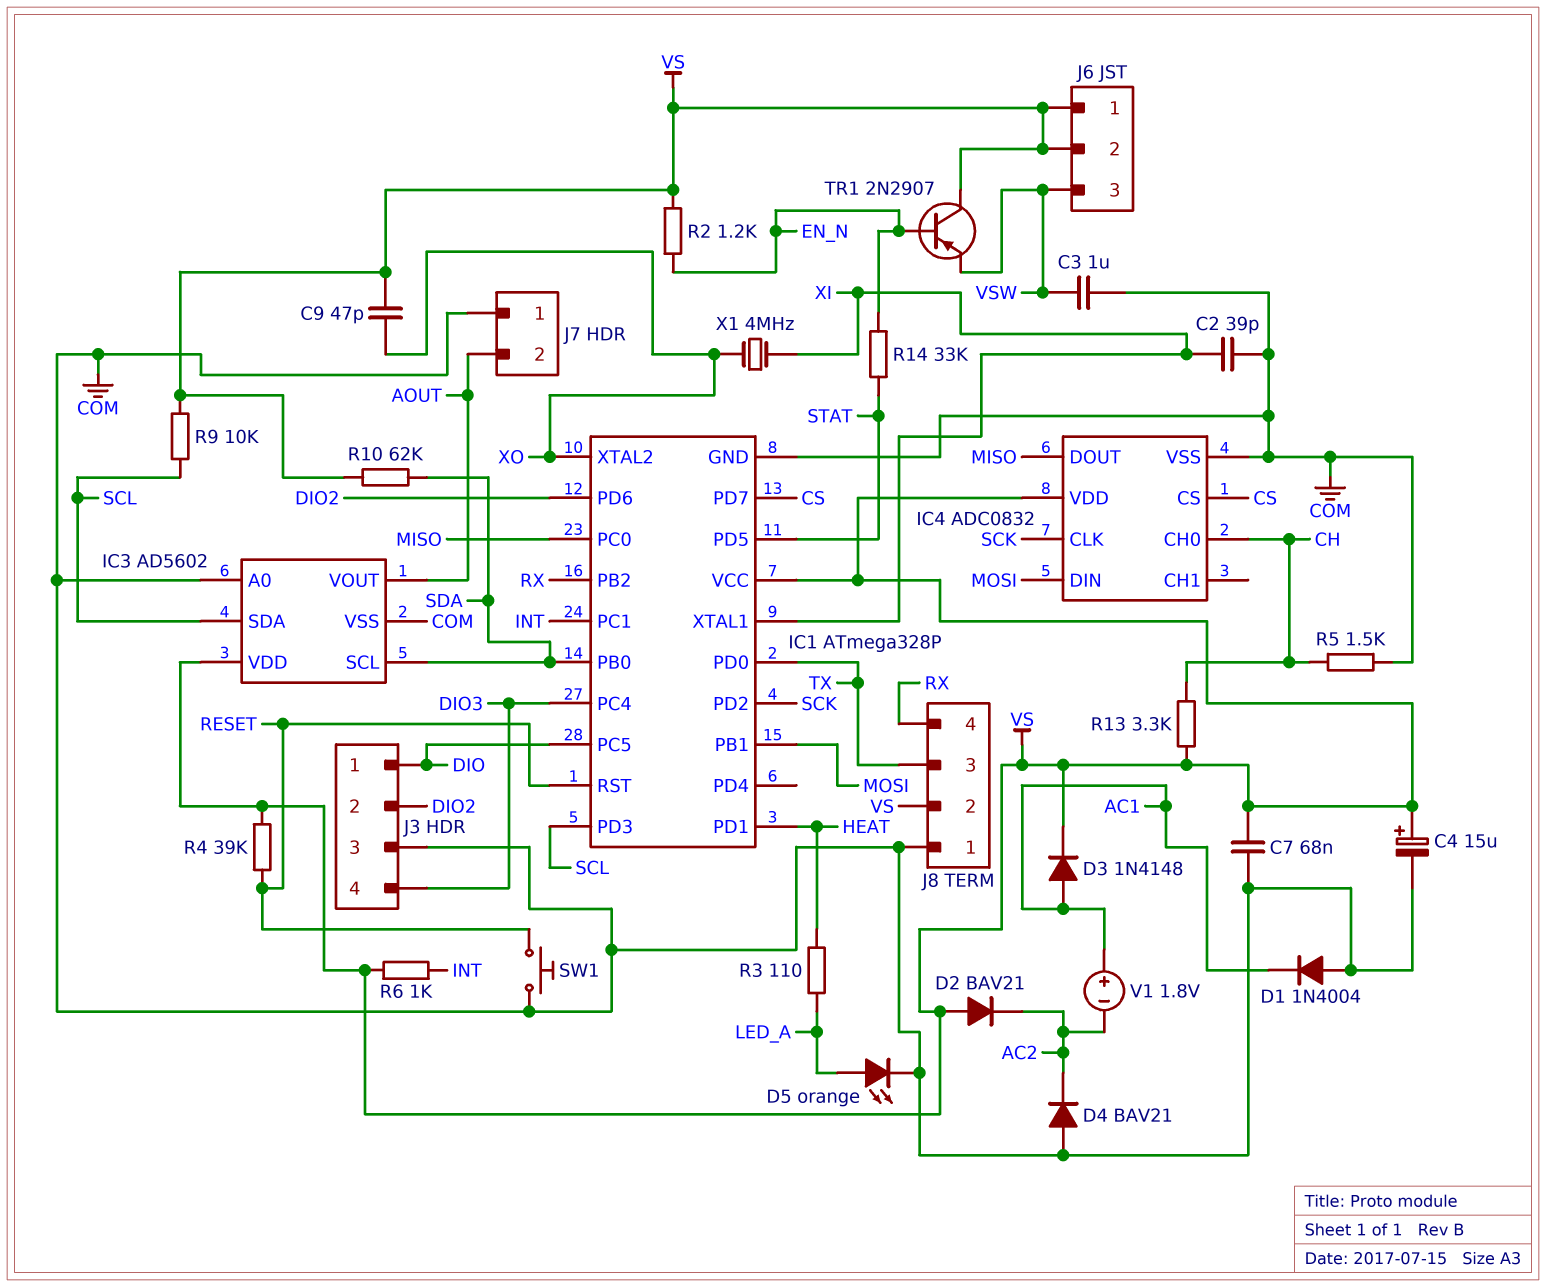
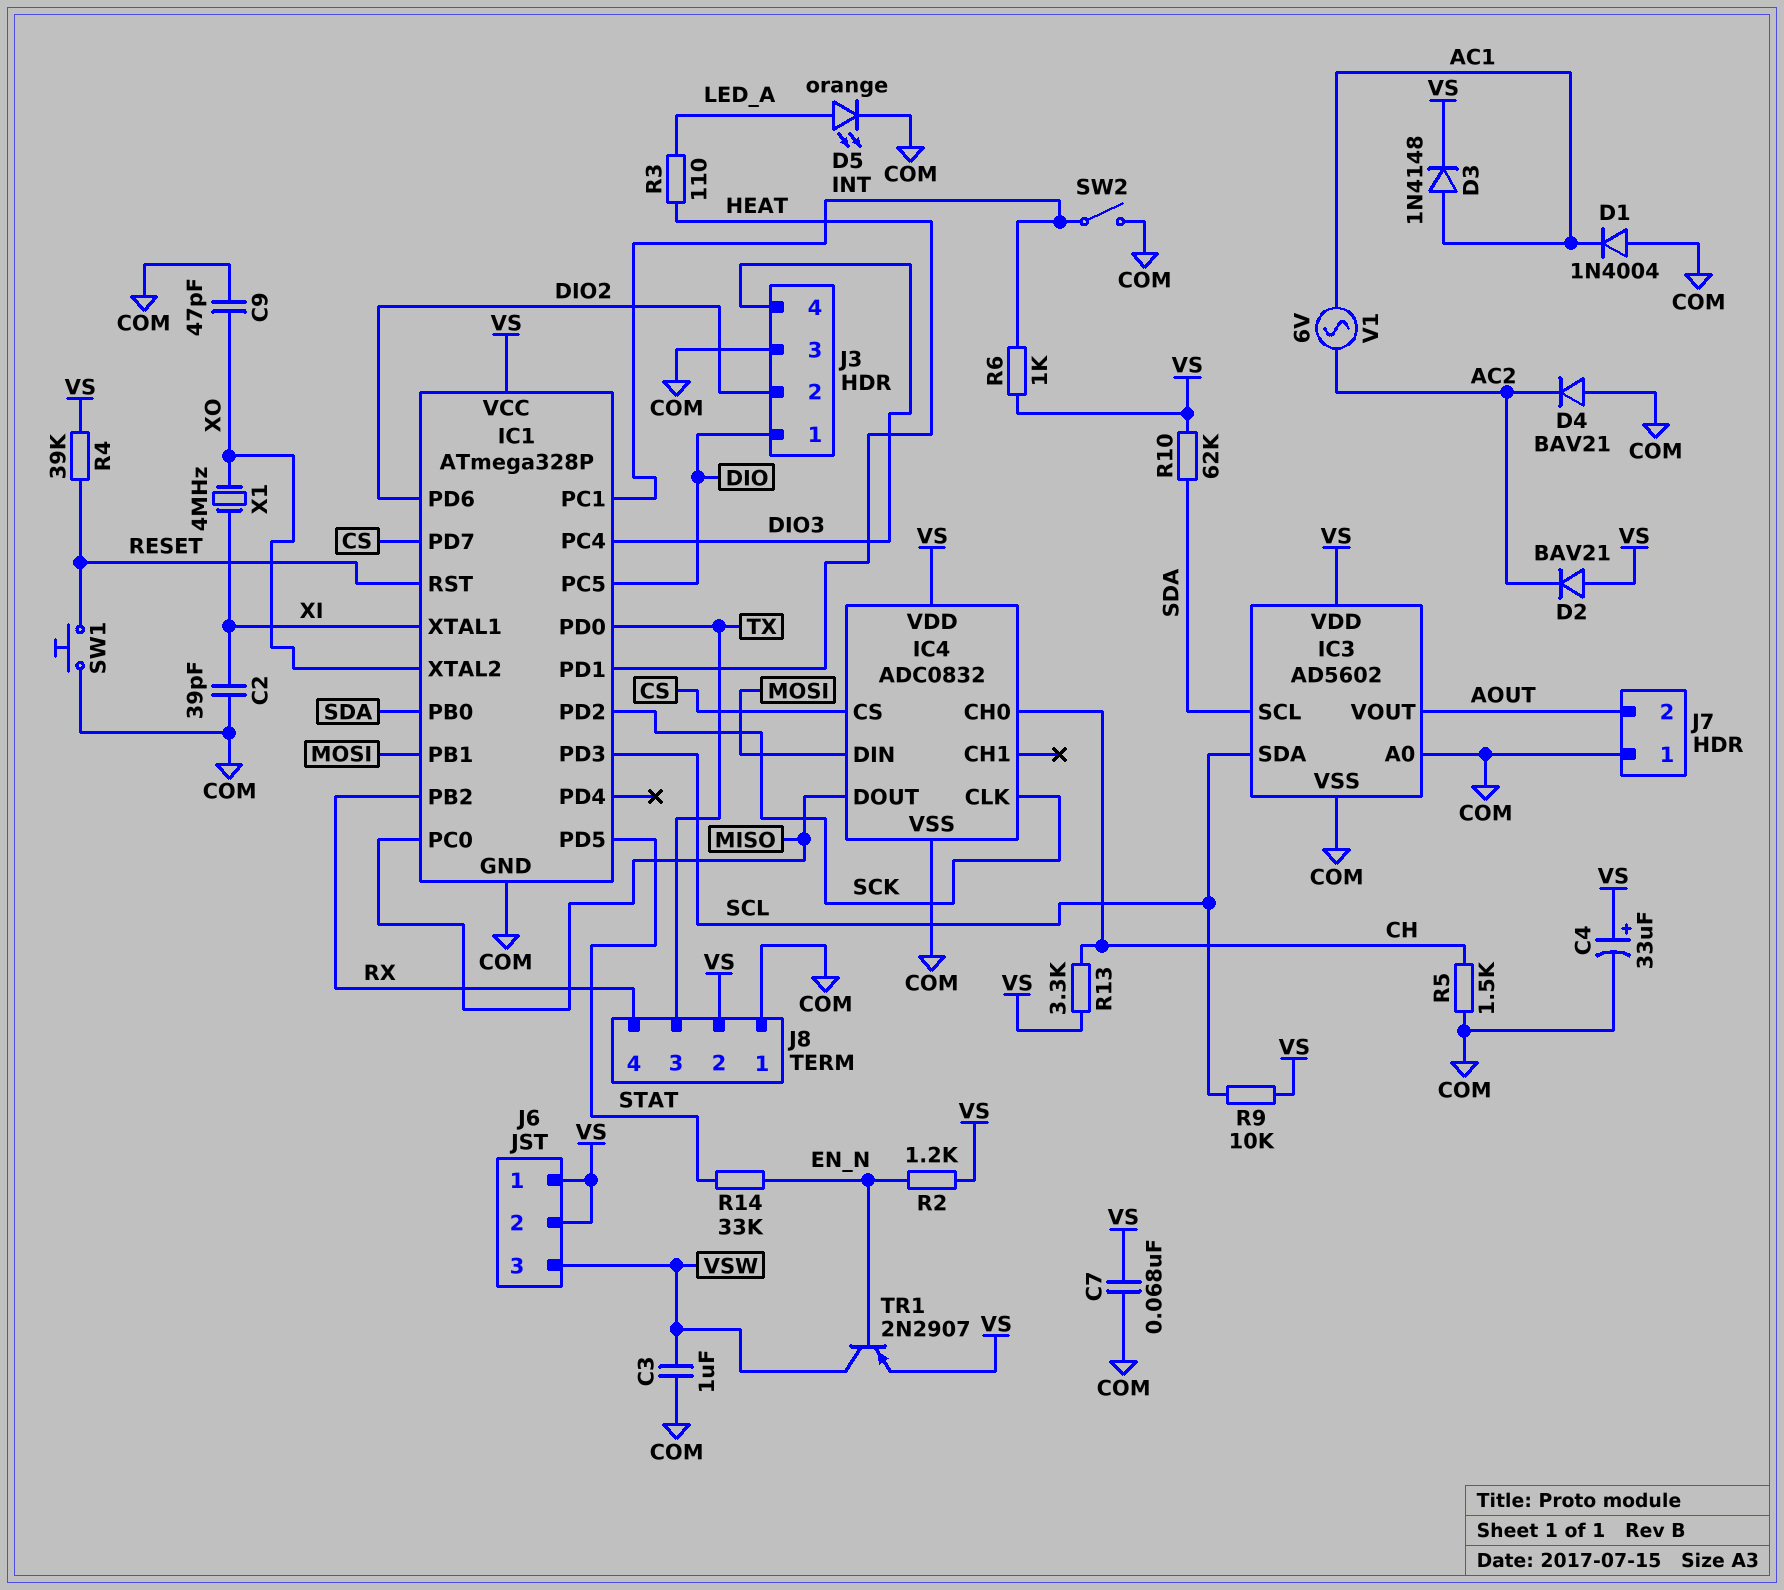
C4: 15uF (plus VS, minus COM) -> 33uF (plus VS, minus COM)
C9: 47pF (VS, XO) -> 47pF (COM, XO)
SW2: none -> switch (COM, INT)
TR1: PNP 2N2907 (B EN_N, C VS, E VSW) -> PNP 2N2907 (B EN_N, C VSW, E VS)
V1: 1.8V (plus AC1, minus AC2) -> AC 6V (AC1, AC2)

